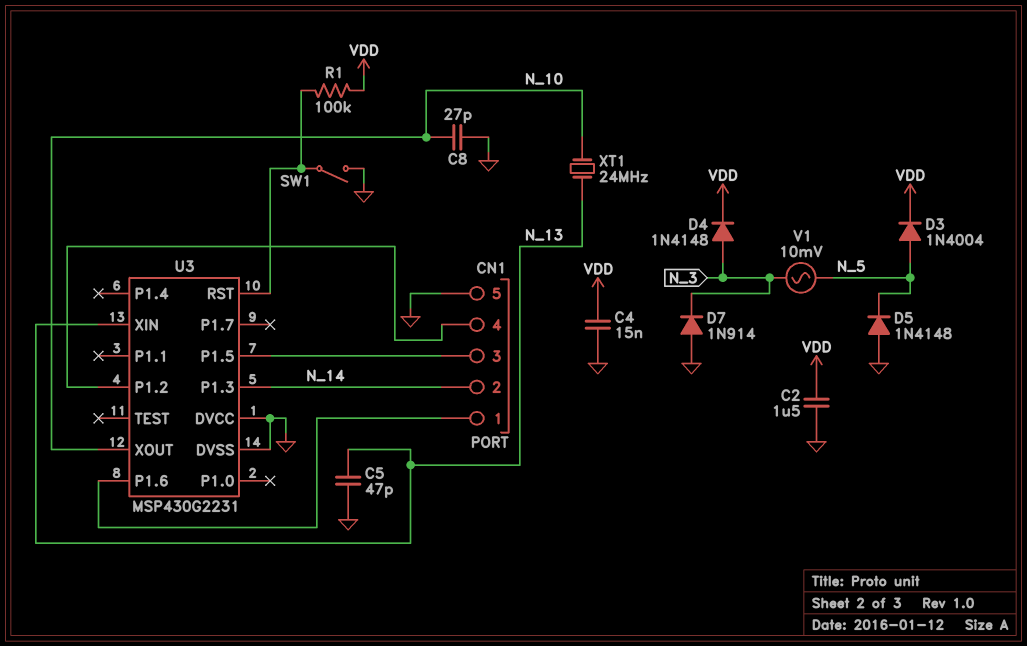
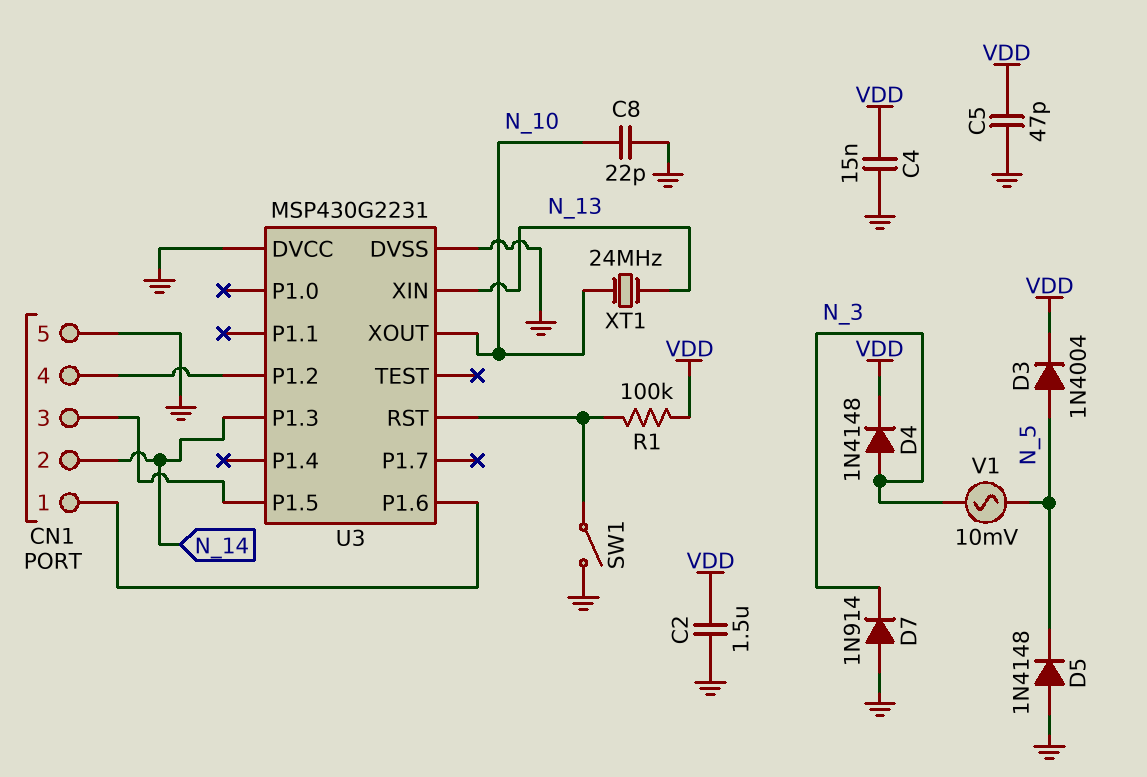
C5: 47pF (GND, N_13) -> 47pF (GND, VDD)
C8: 27pF (GND, N_10) -> 22pF (GND, N_10)

